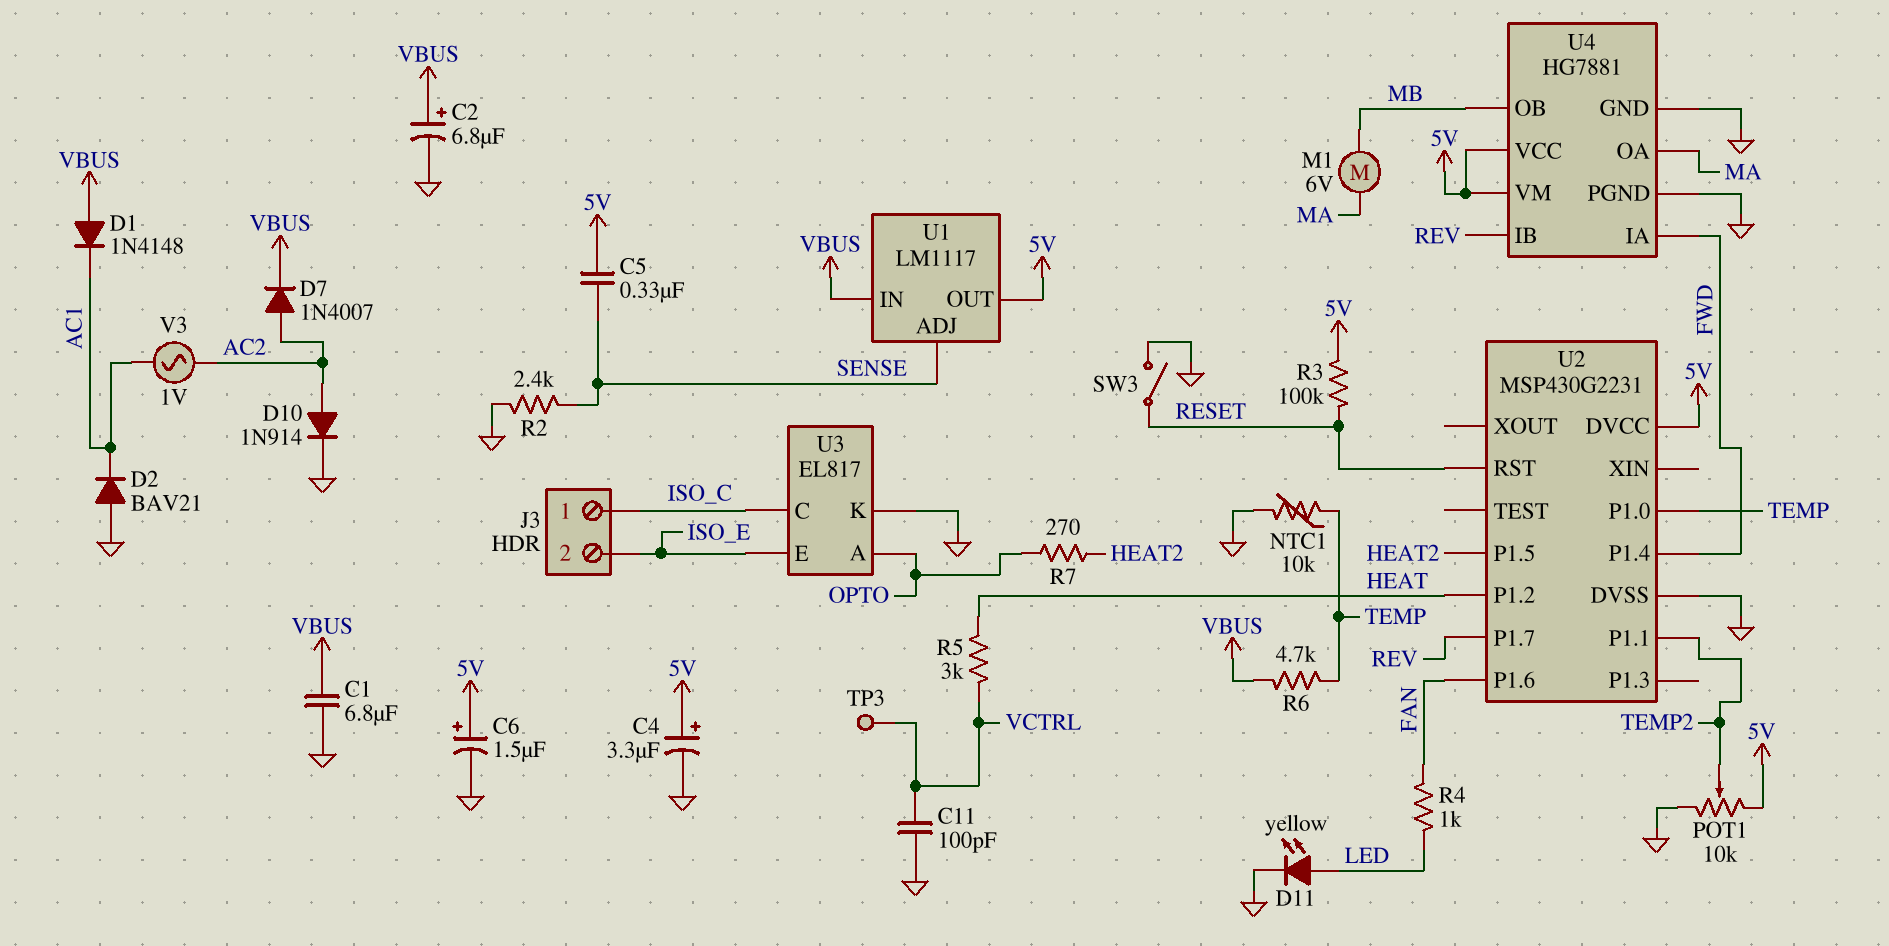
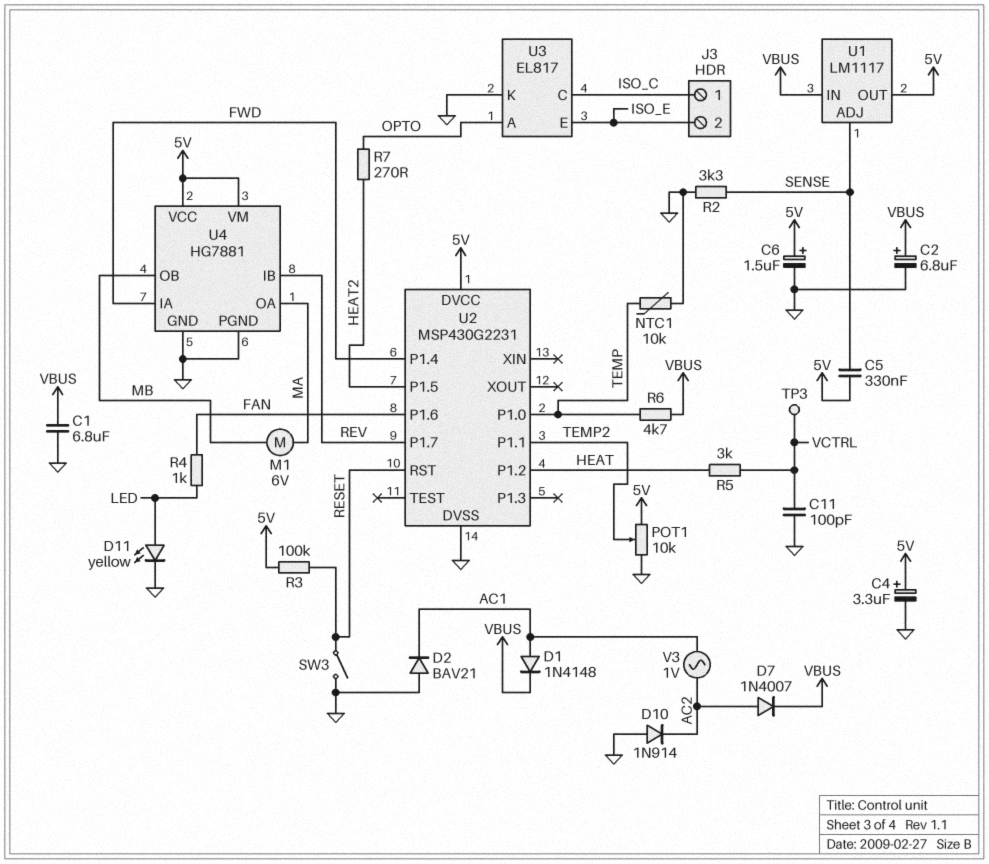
D1: diode 1N4148 (A VBUS, K AC1) -> diode 1N4148 (A AC1, K VBUS)
D10: diode 1N914 (A AC2, K GND) -> diode 1N914 (A GND, K AC2)
R2: 2.4k (GND, SENSE) -> 3.3k (GND, SENSE)

